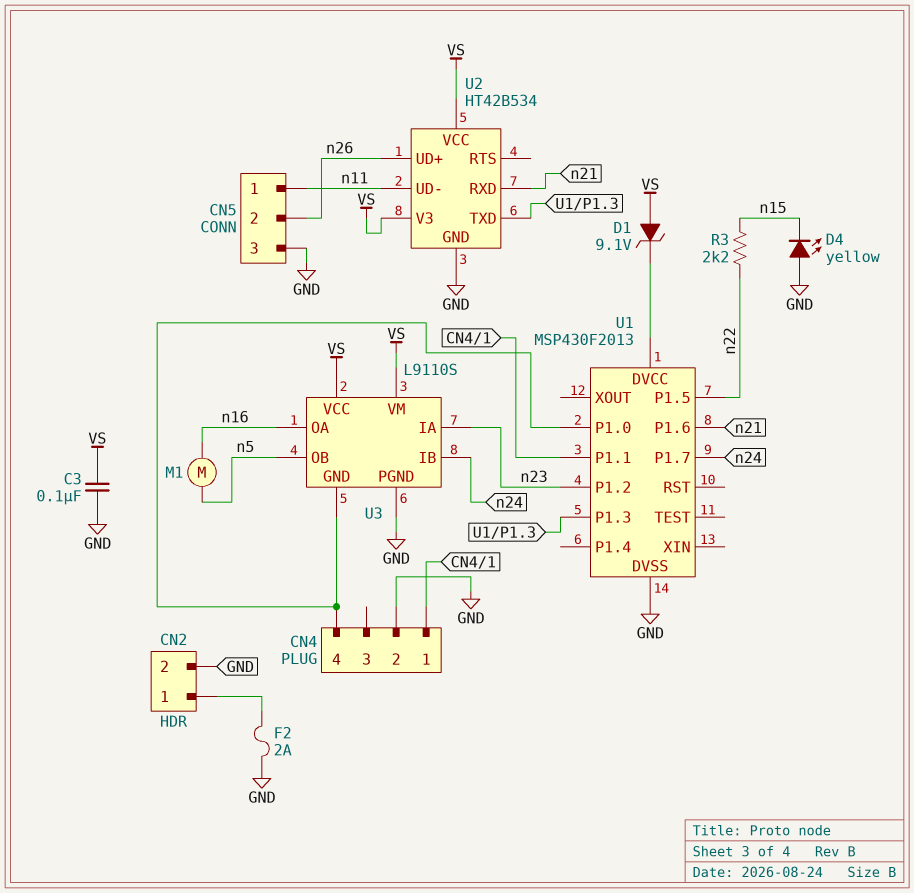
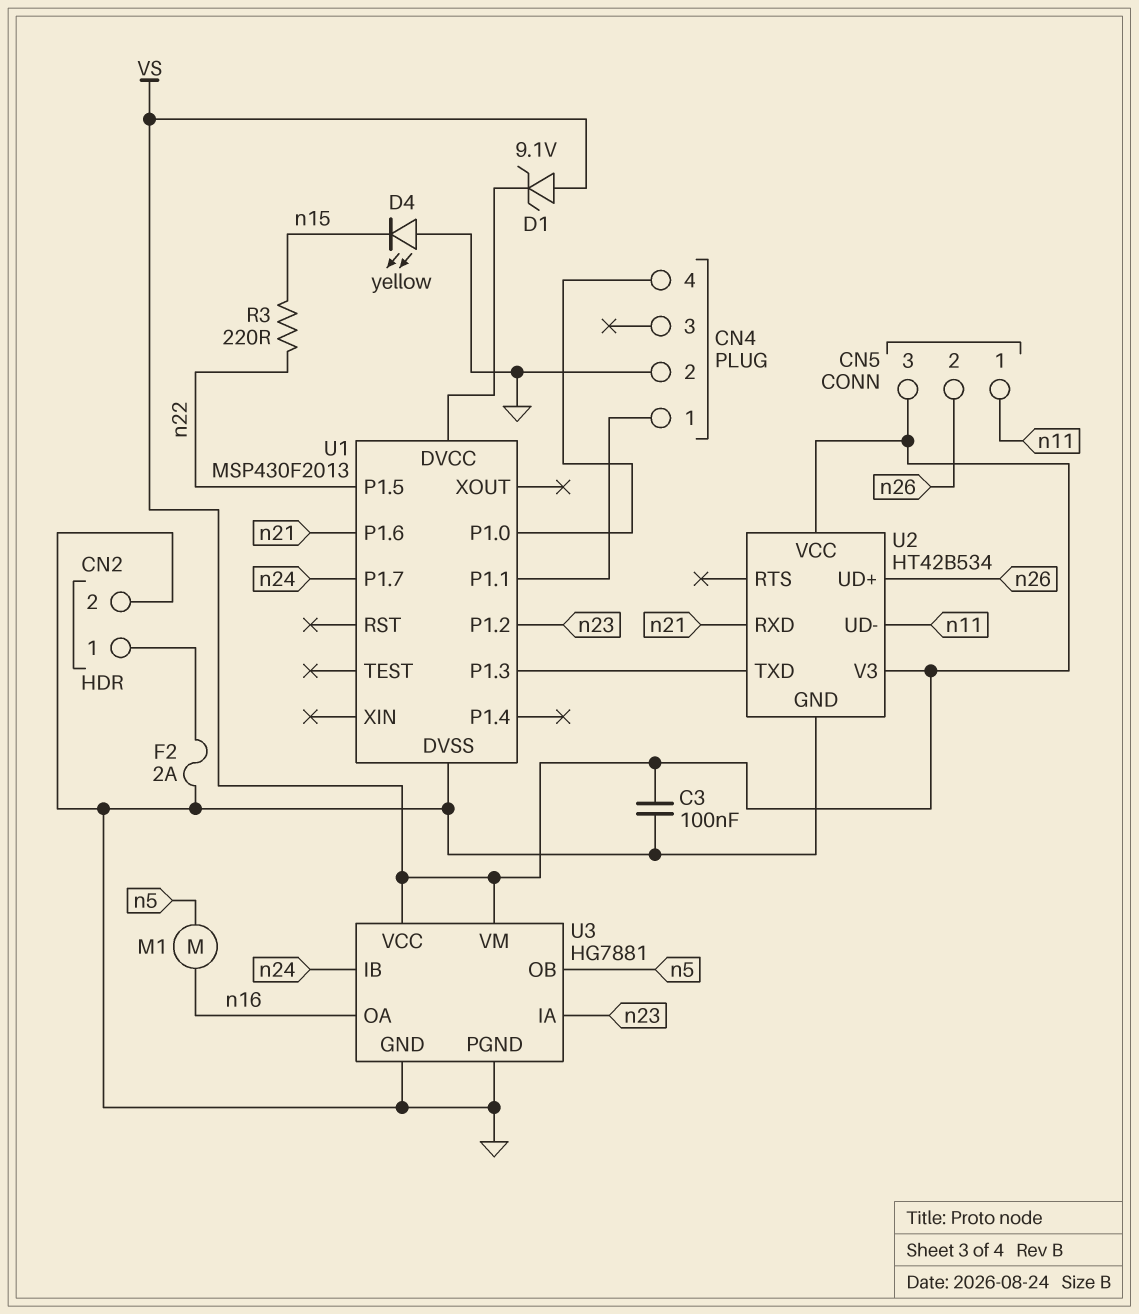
CN5 pin 3: GND -> VS
R3: 2.2k (n15, n22) -> 220 (n15, n22)
U3: L9110S -> HG7881
U3 pin GND: CN4/4 -> GND

